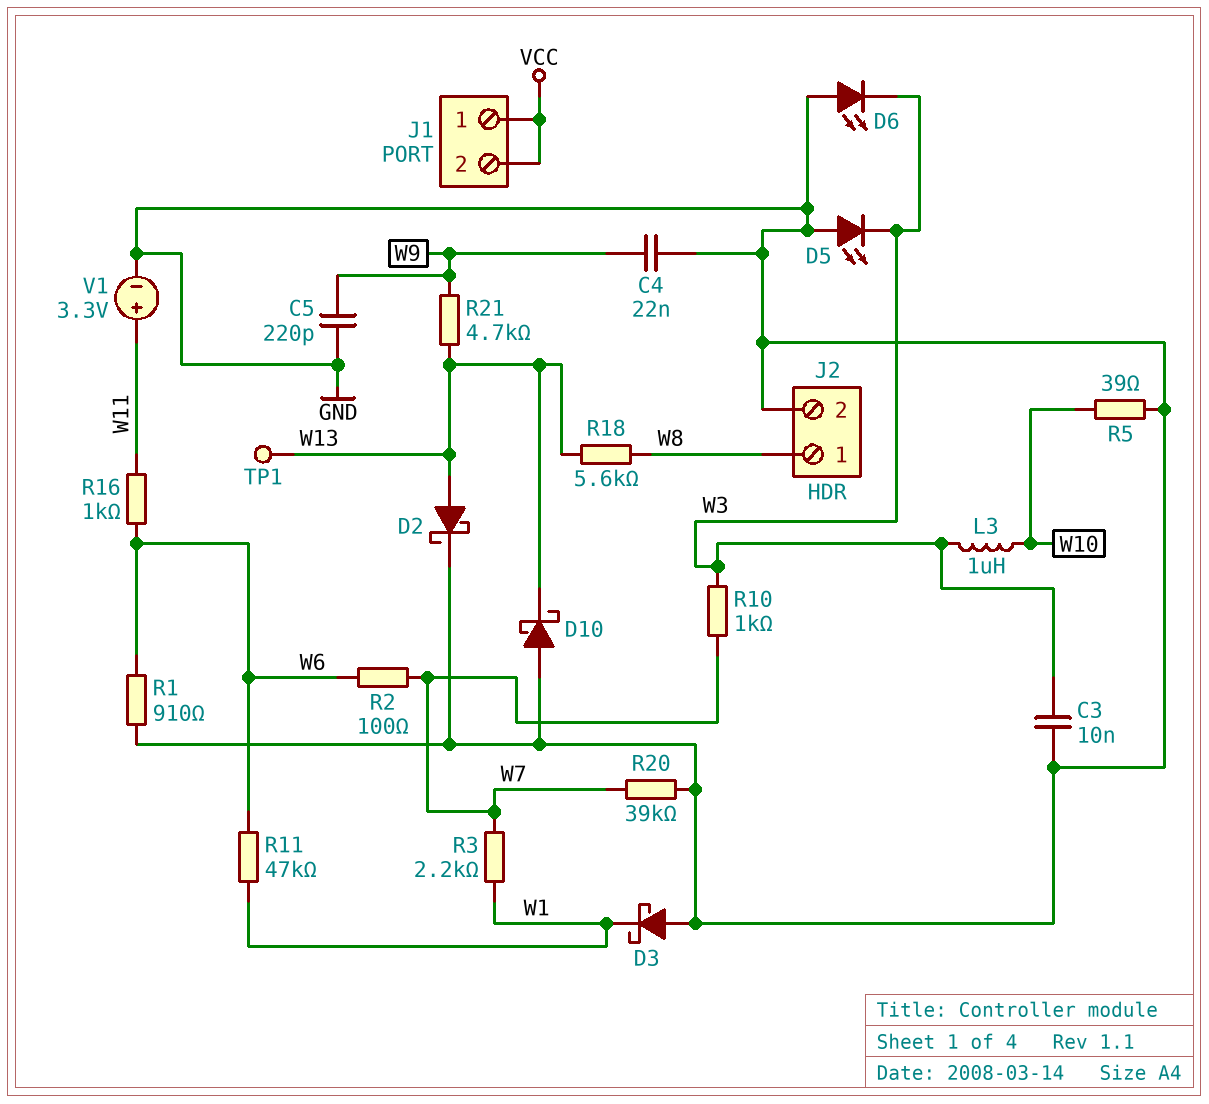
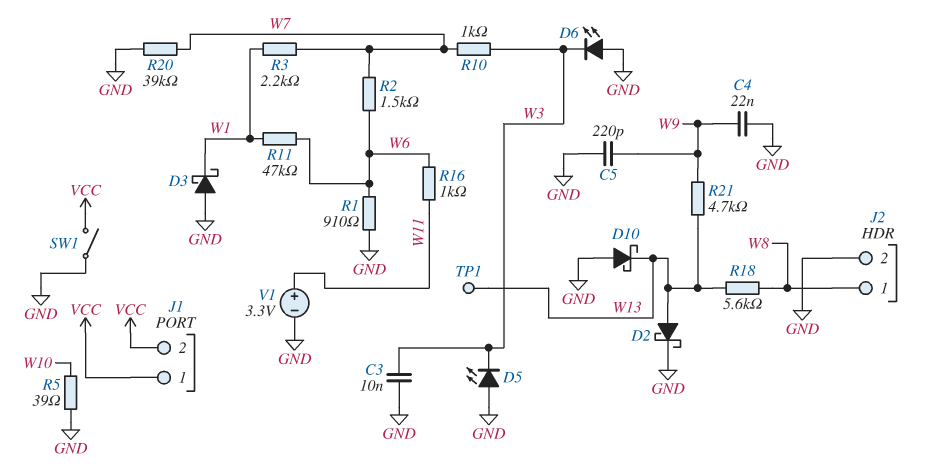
L3: 1uH (W3, W10) -> none
R2: 100 (W6, W7) -> 1.5k (W6, W7)
SW1: none -> switch (GND, VCC)

